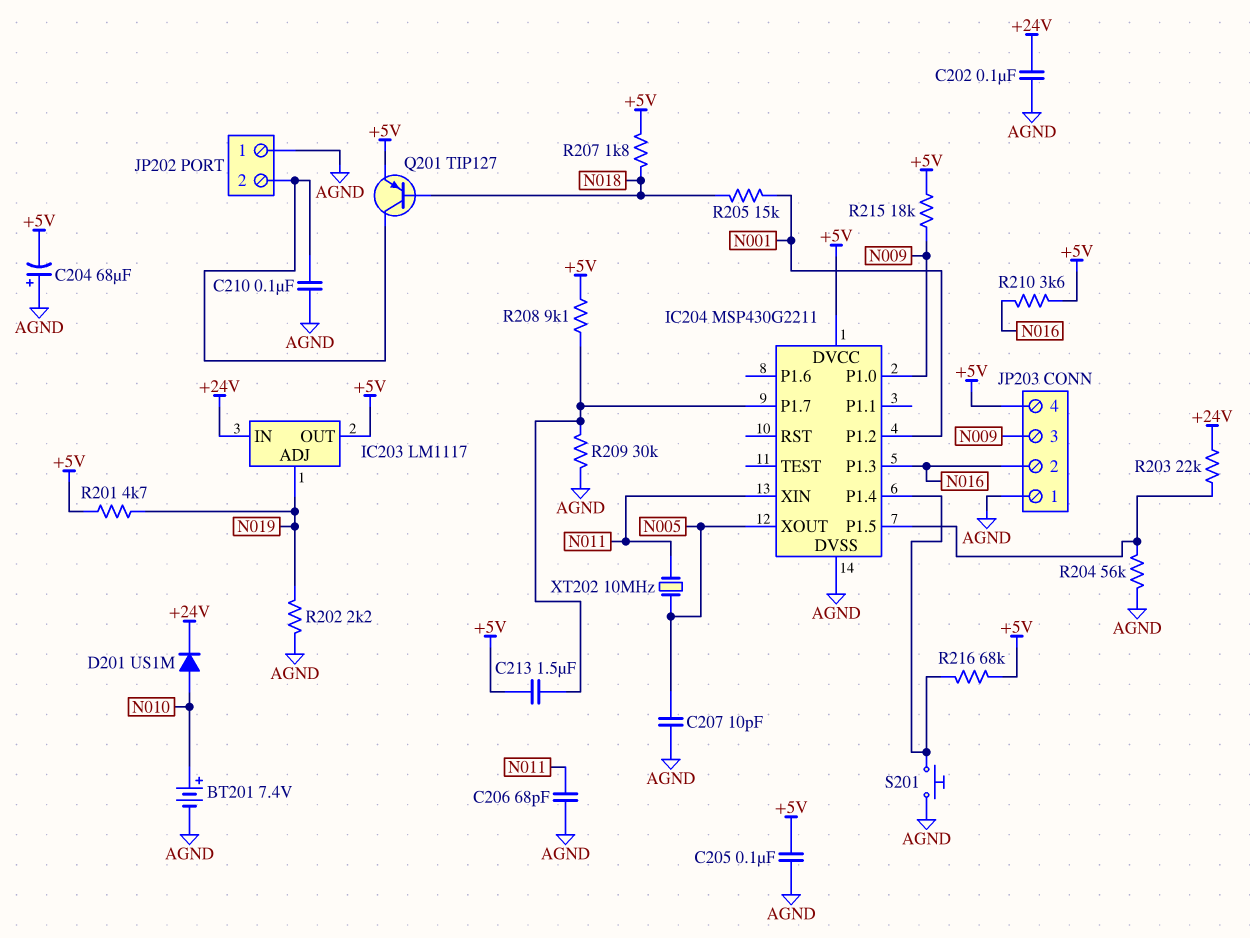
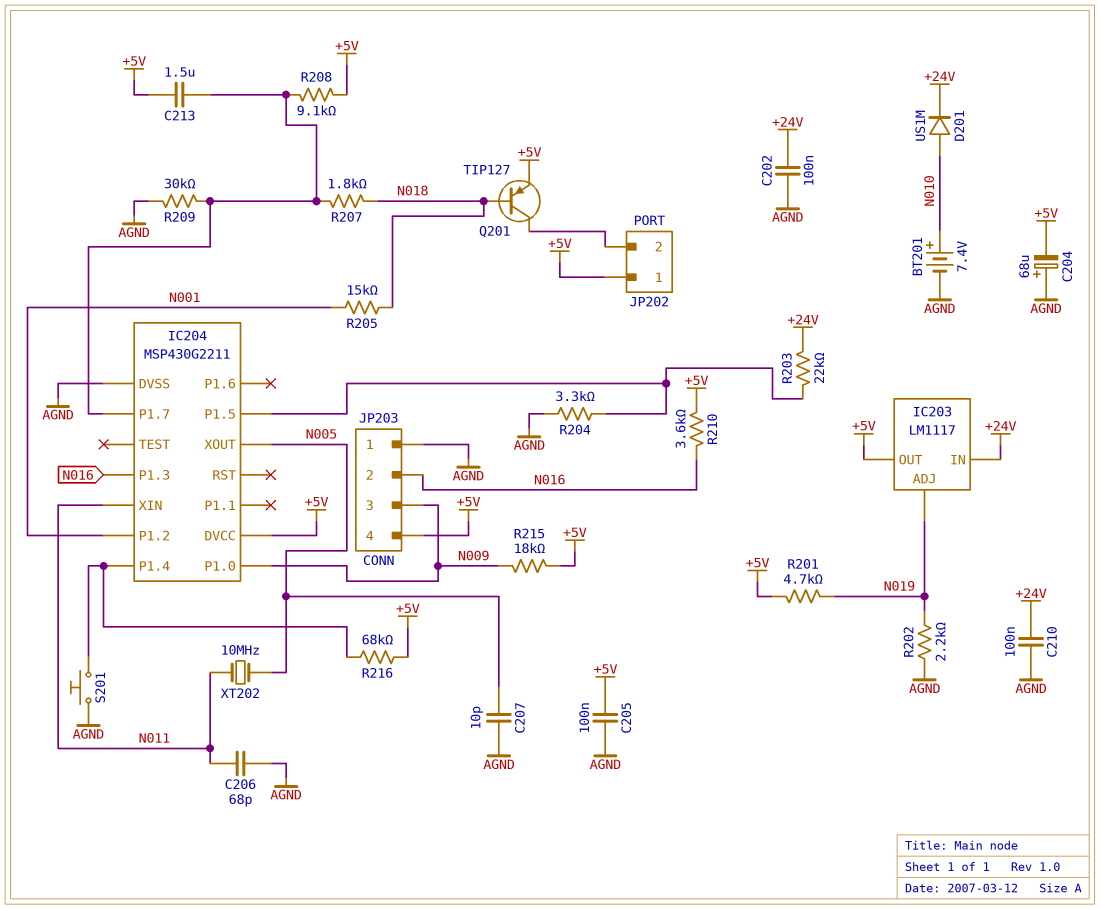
C210: 100nF (AGND, JP202/2) -> 100nF (+24V, AGND)
JP202 pin 1: AGND -> +5V
R204: 56k (AGND, IC204/P1.5) -> 3.3k (AGND, IC204/P1.5)
R207: 1.8k (+5V, N018) -> 1.8k (IC204/P1.7, N018)

